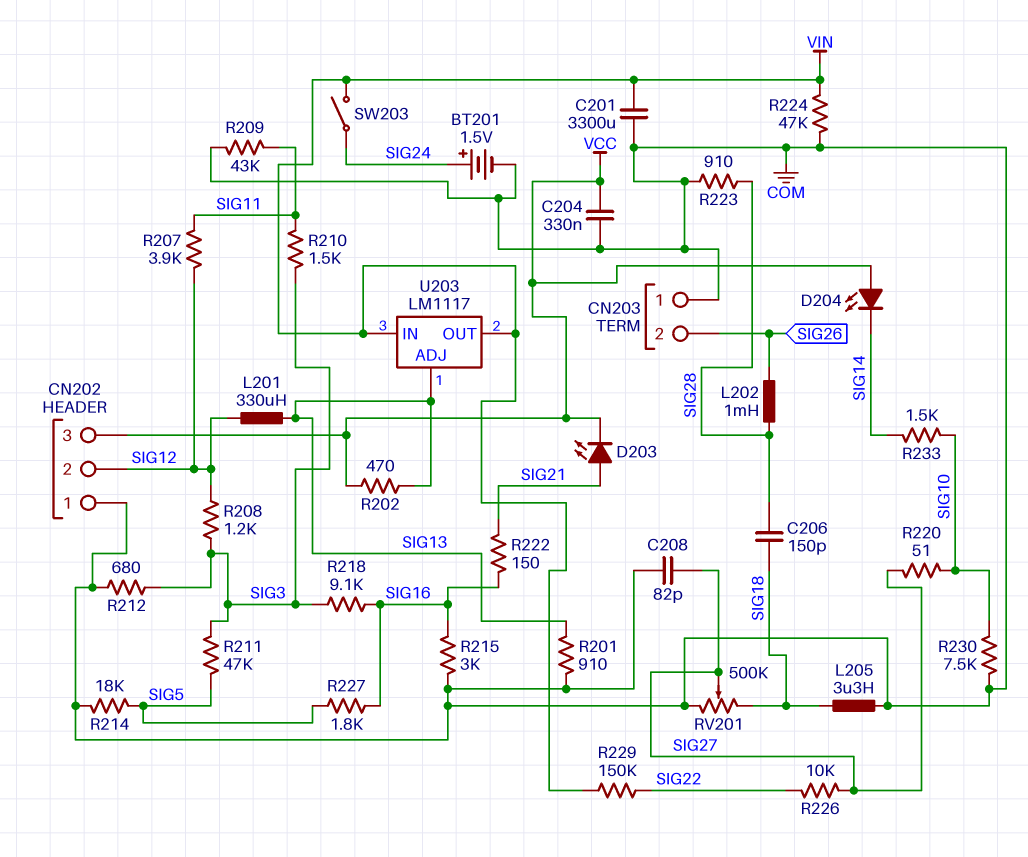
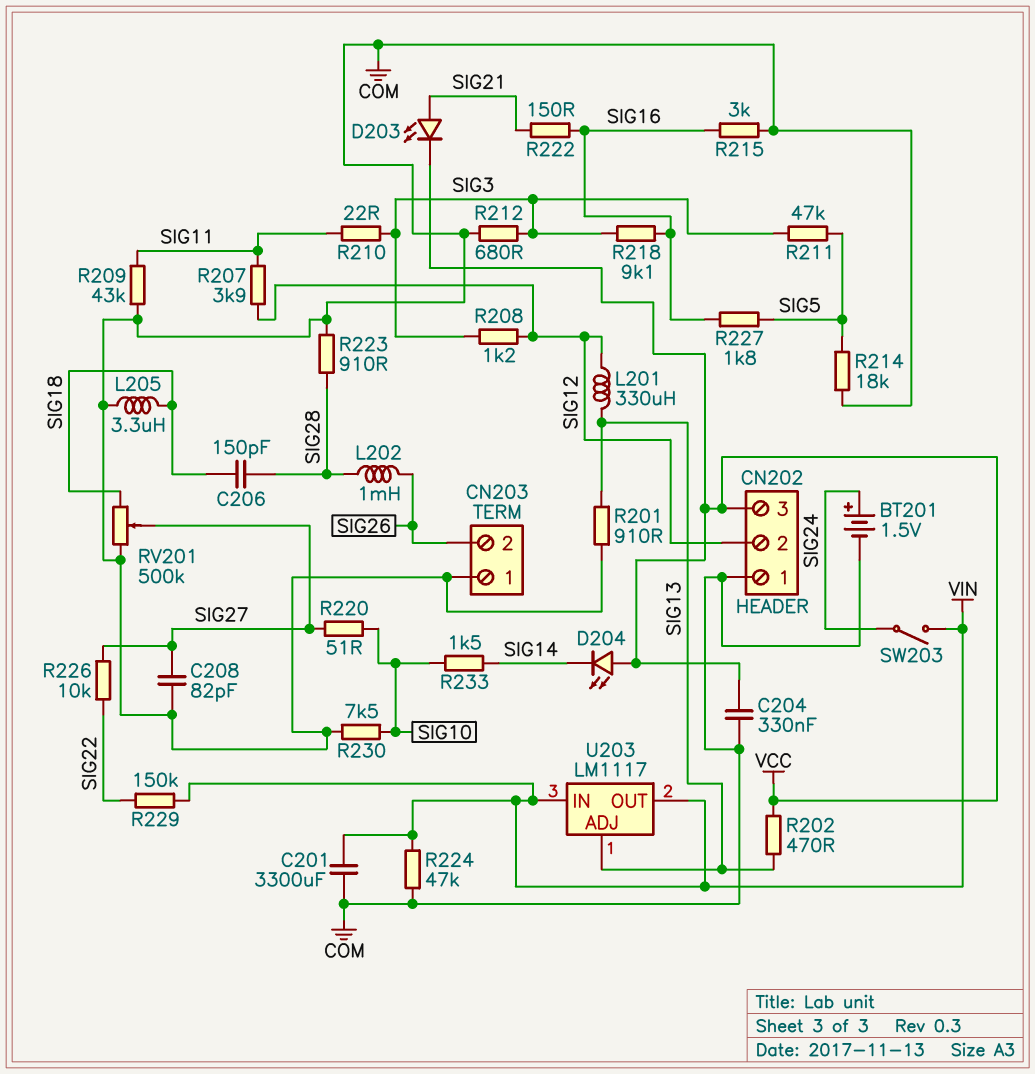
R210: 1.5k (SIG3, SIG11) -> 22 (SIG3, SIG11)

